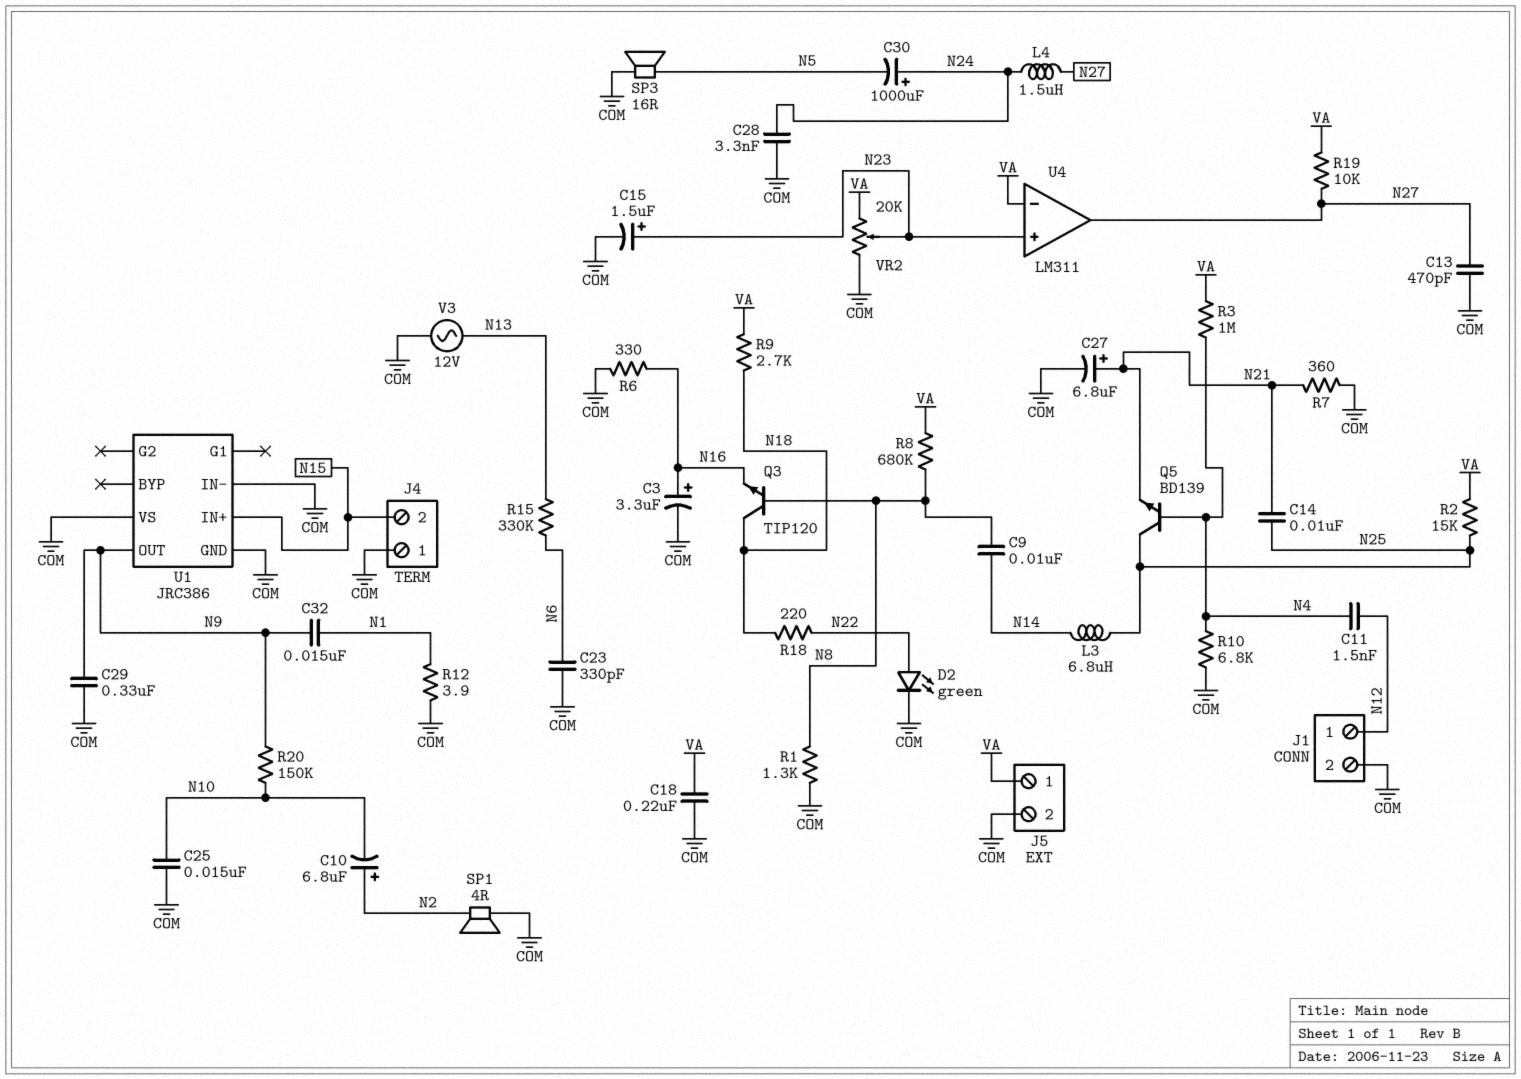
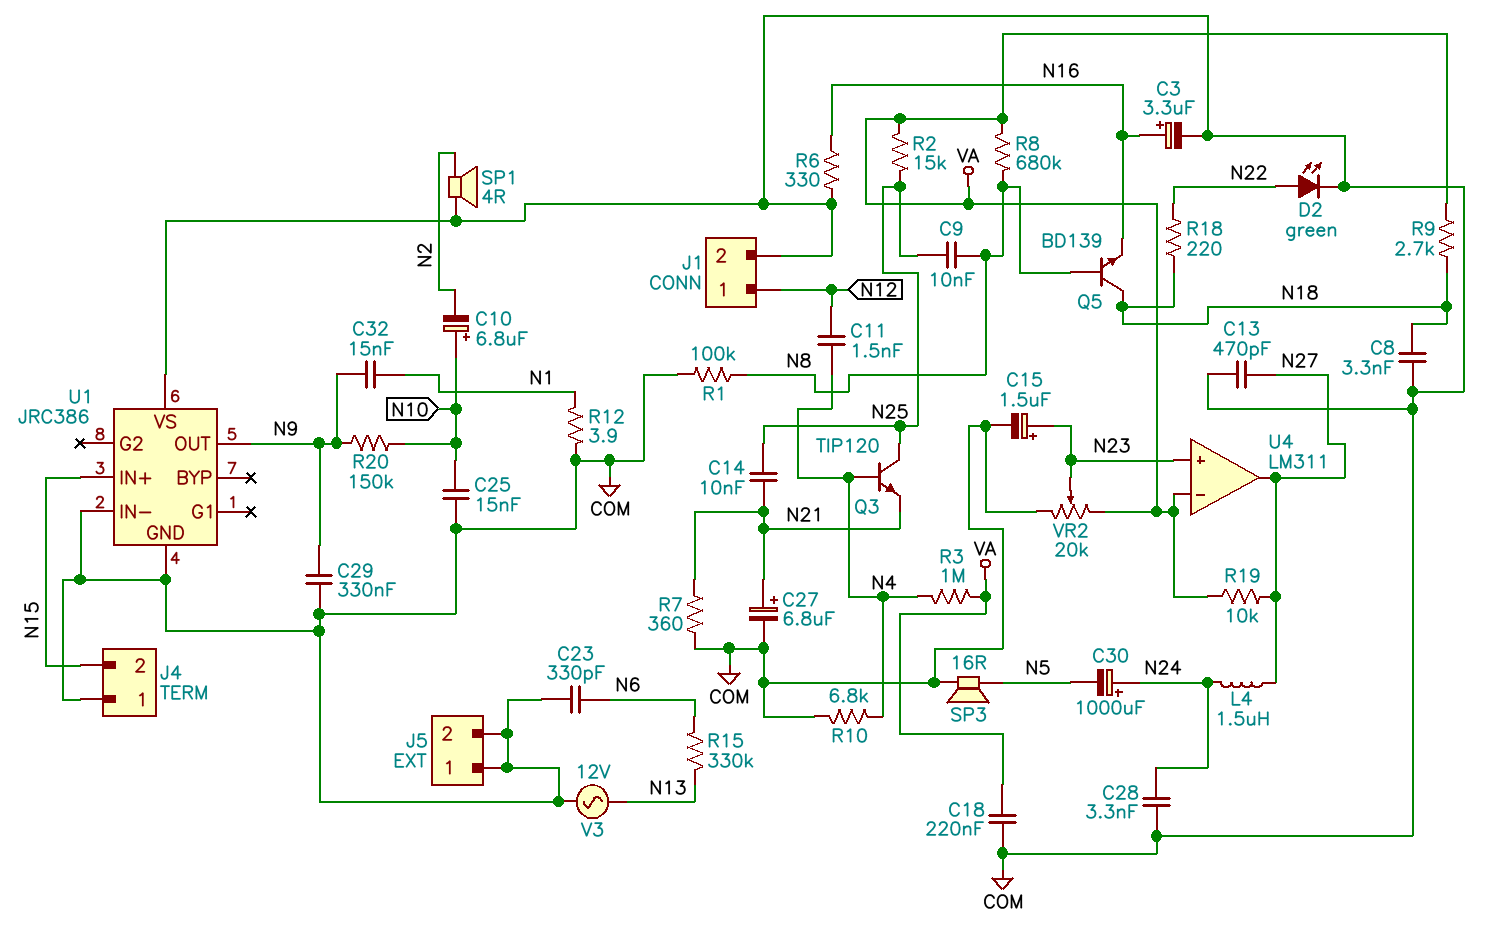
C8: none -> 3.3nF (COM, N18)
C9: 10nF (N8, N14) -> 10nF (N8, N25)
C10: 6.8uF (plus N2, minus N10) -> 6.8uF (plus N10, minus N2)
J5 pin 1: VA -> COM
L3: 6.8uH (N14, N25) -> none
Q3: NPN TIP120 (B N8, C N18, E N16) -> NPN TIP120 (B N4, C N25, E N21)
Q5: NPN BD139 (B N4, C N25, E N21) -> NPN BD139 (B N8, C N18, E N16)
R1: 1.3k (COM, N8) -> 100k (COM, N8)

